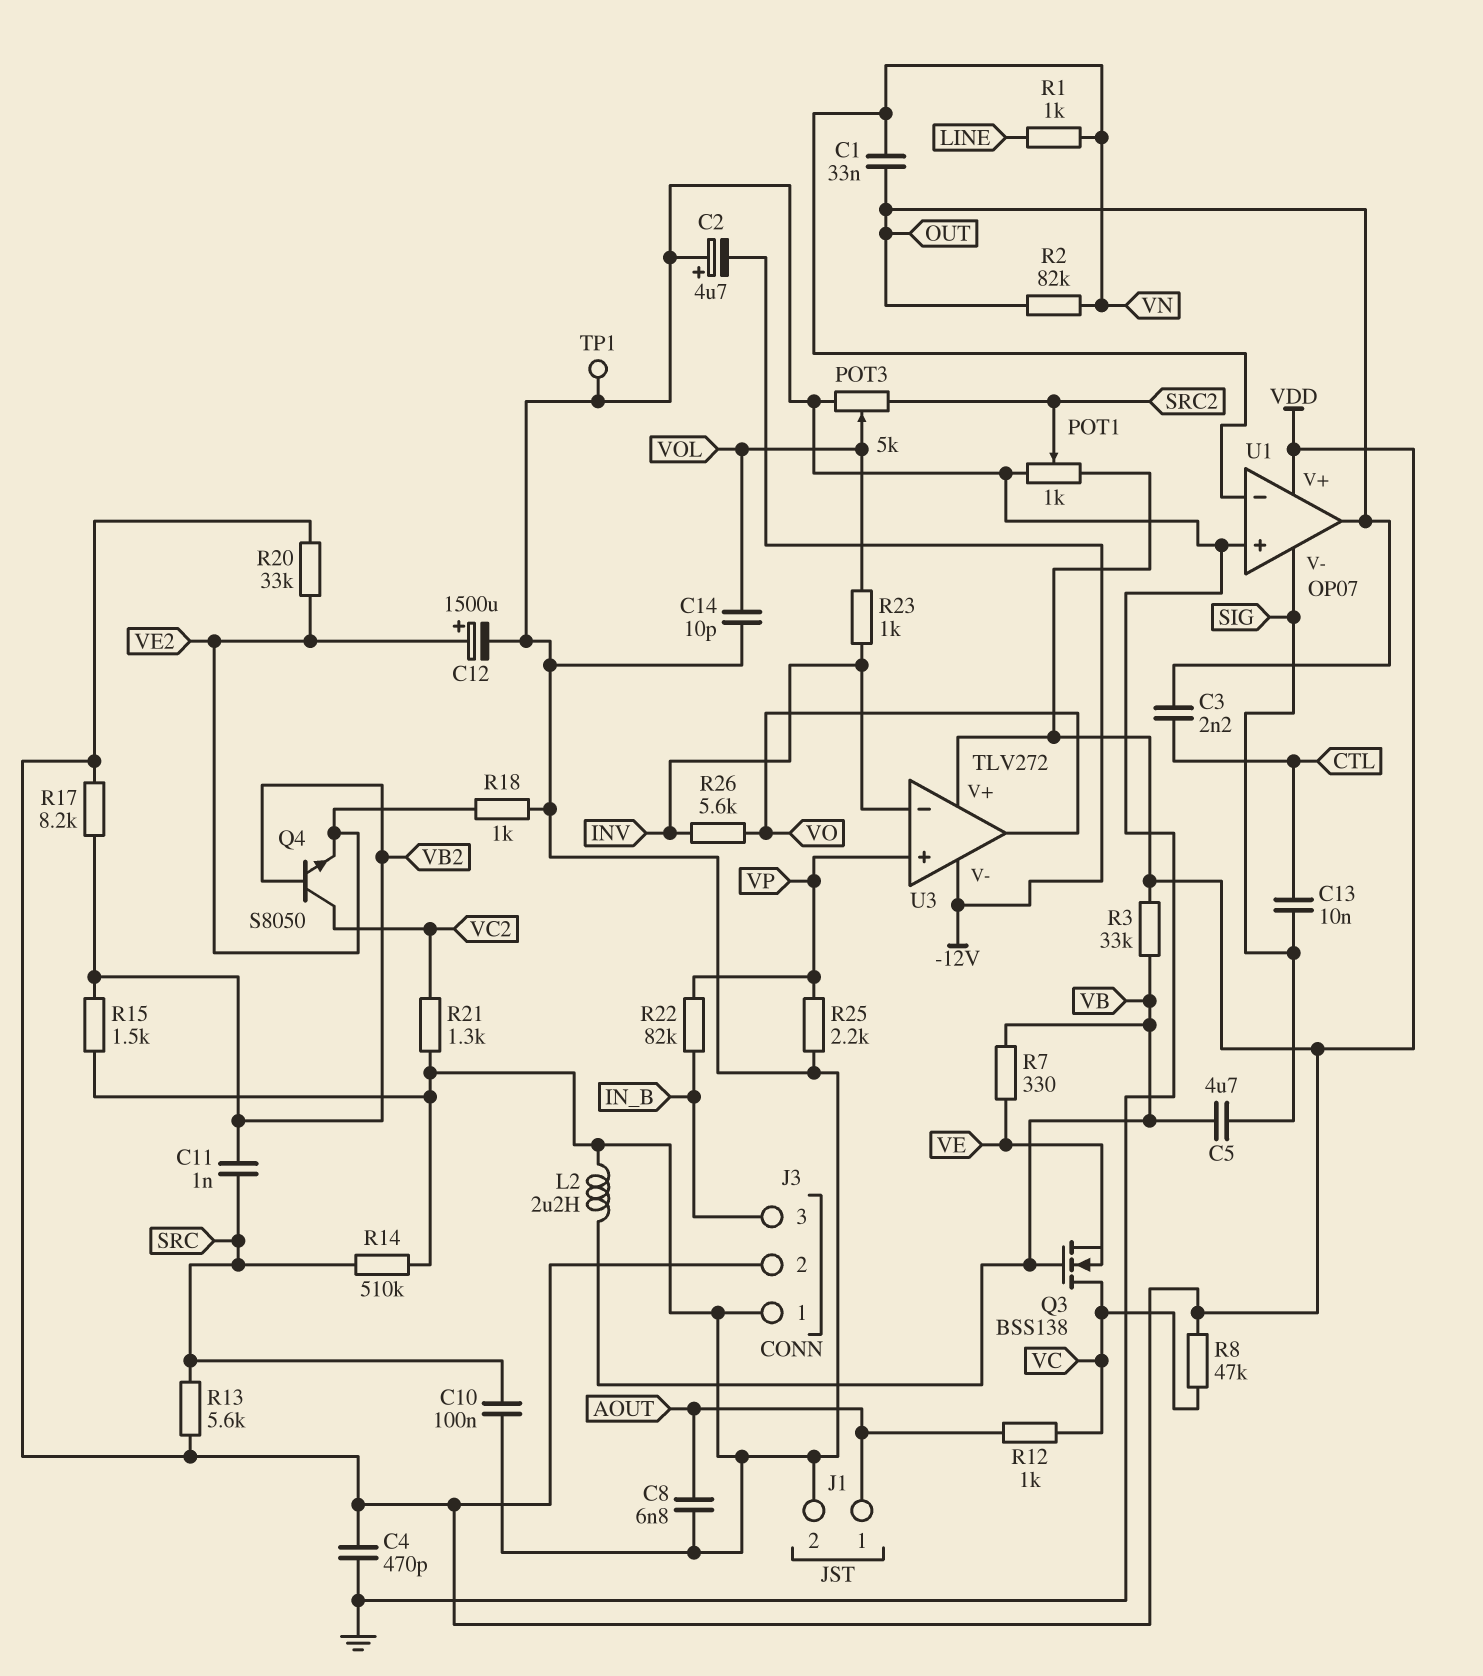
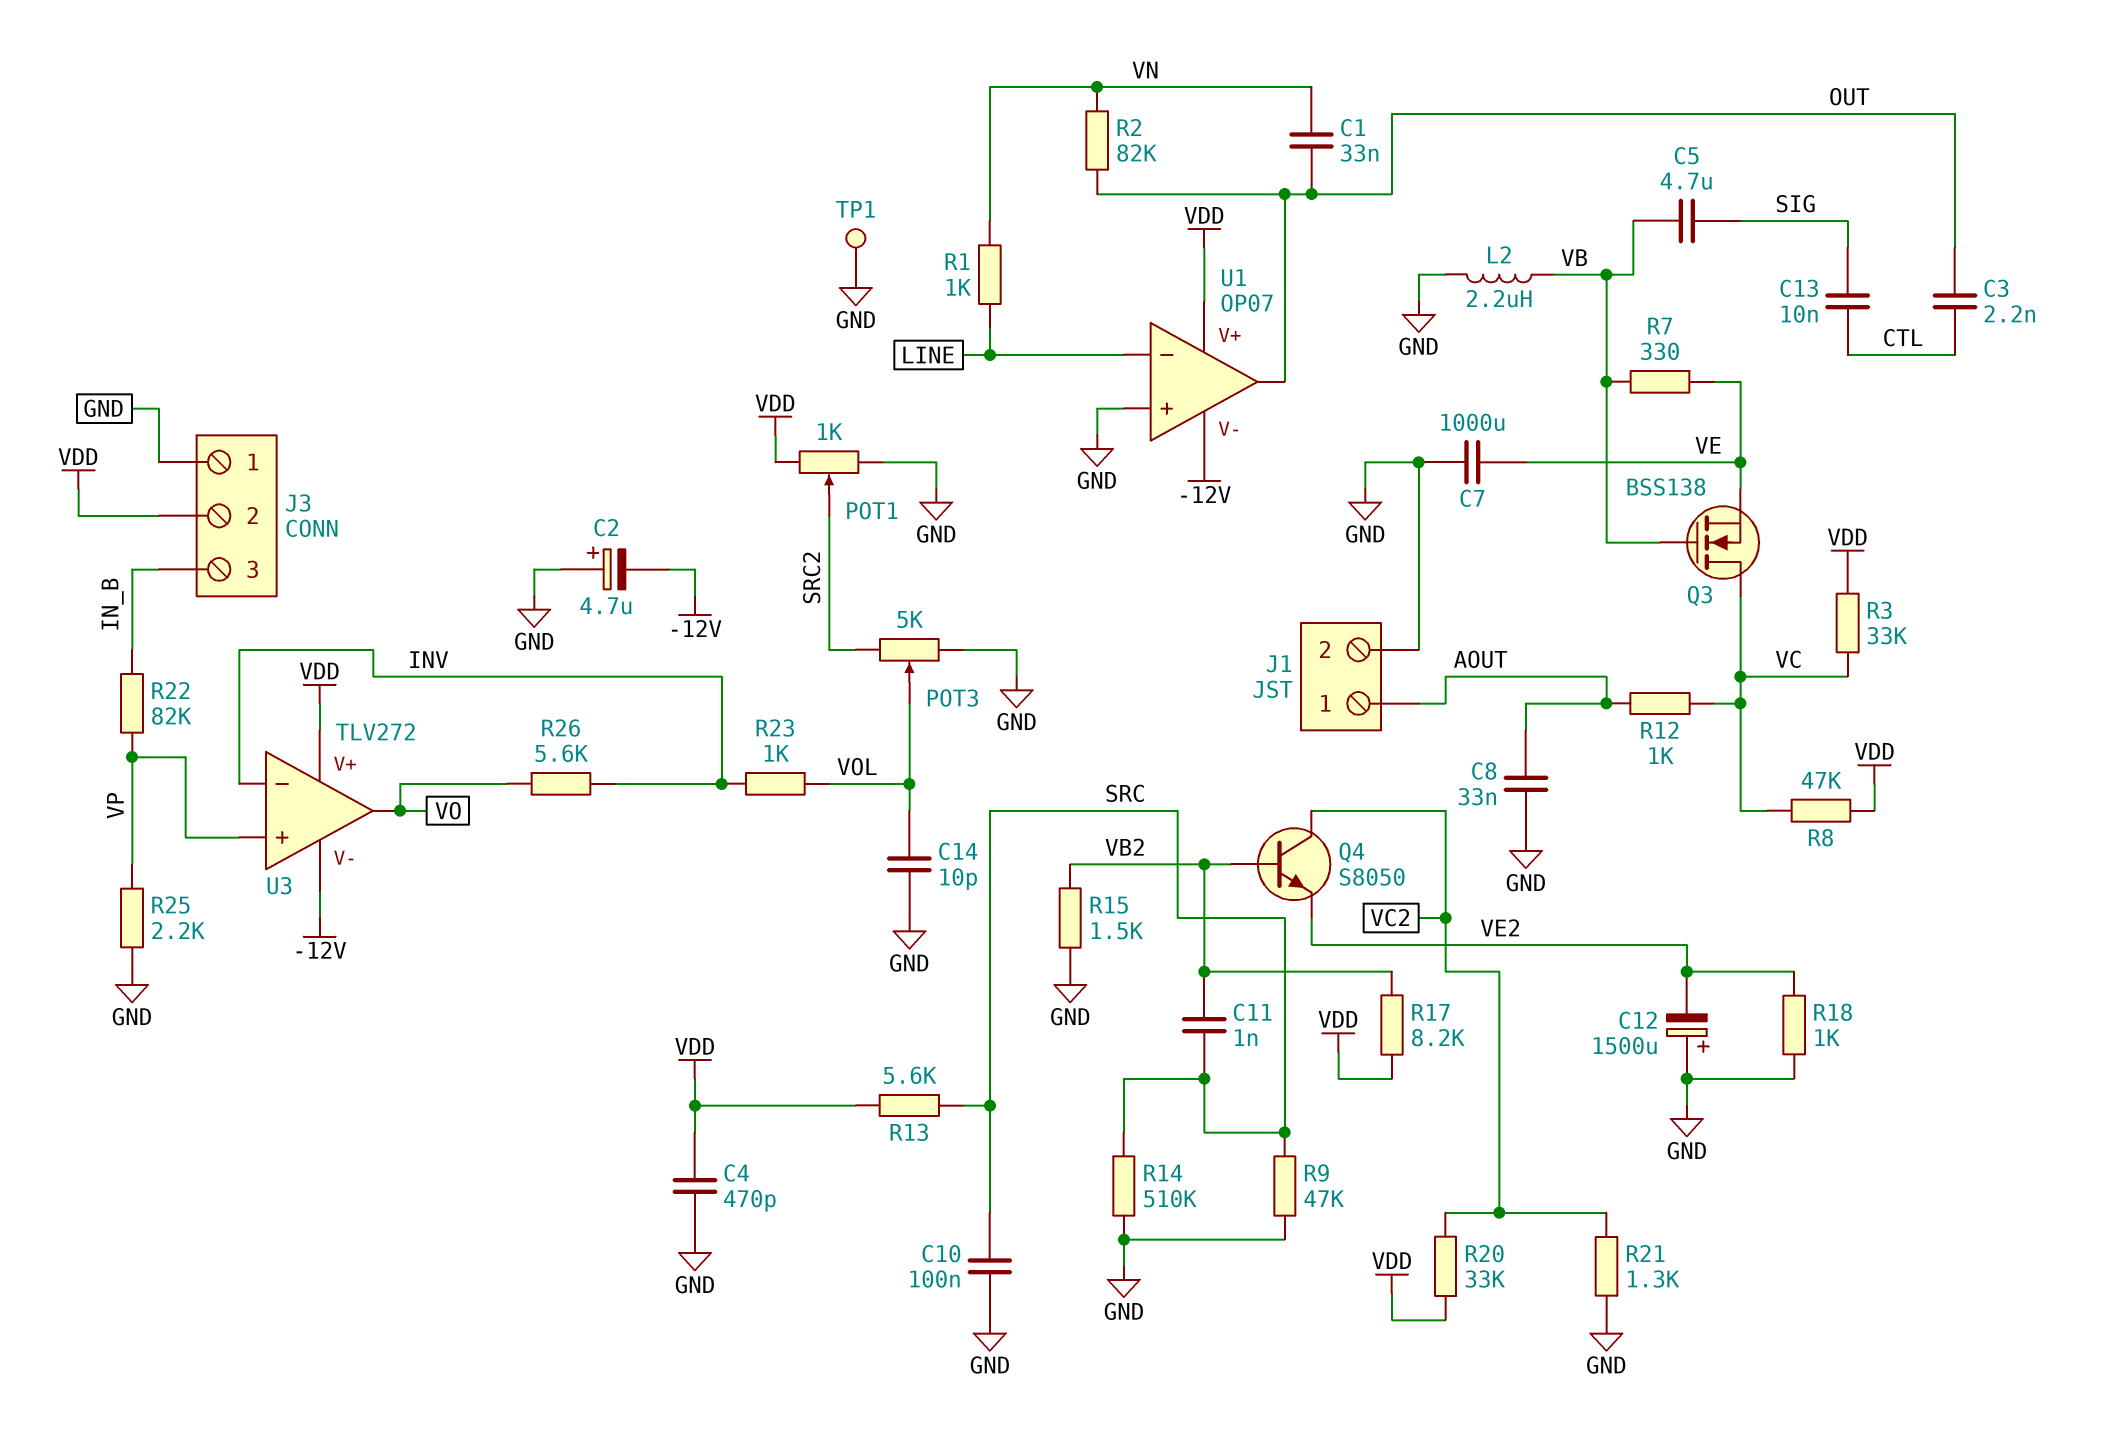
C7: none -> 1000uF (GND, VE)
C8: 6.8nF (AOUT, GND) -> 33nF (AOUT, GND)
C12: 1500uF (plus VE2, minus GND) -> 1500uF (plus GND, minus VE2)
R3: 33k (VB, VDD) -> 33k (VC, VDD)
R9: none -> 47k (GND, SRC)
R20: 33k (VDD, VE2) -> 33k (VC2, VDD)
U1 pin V-: SIG -> -12V
U1 pin in-: VN -> LINE

